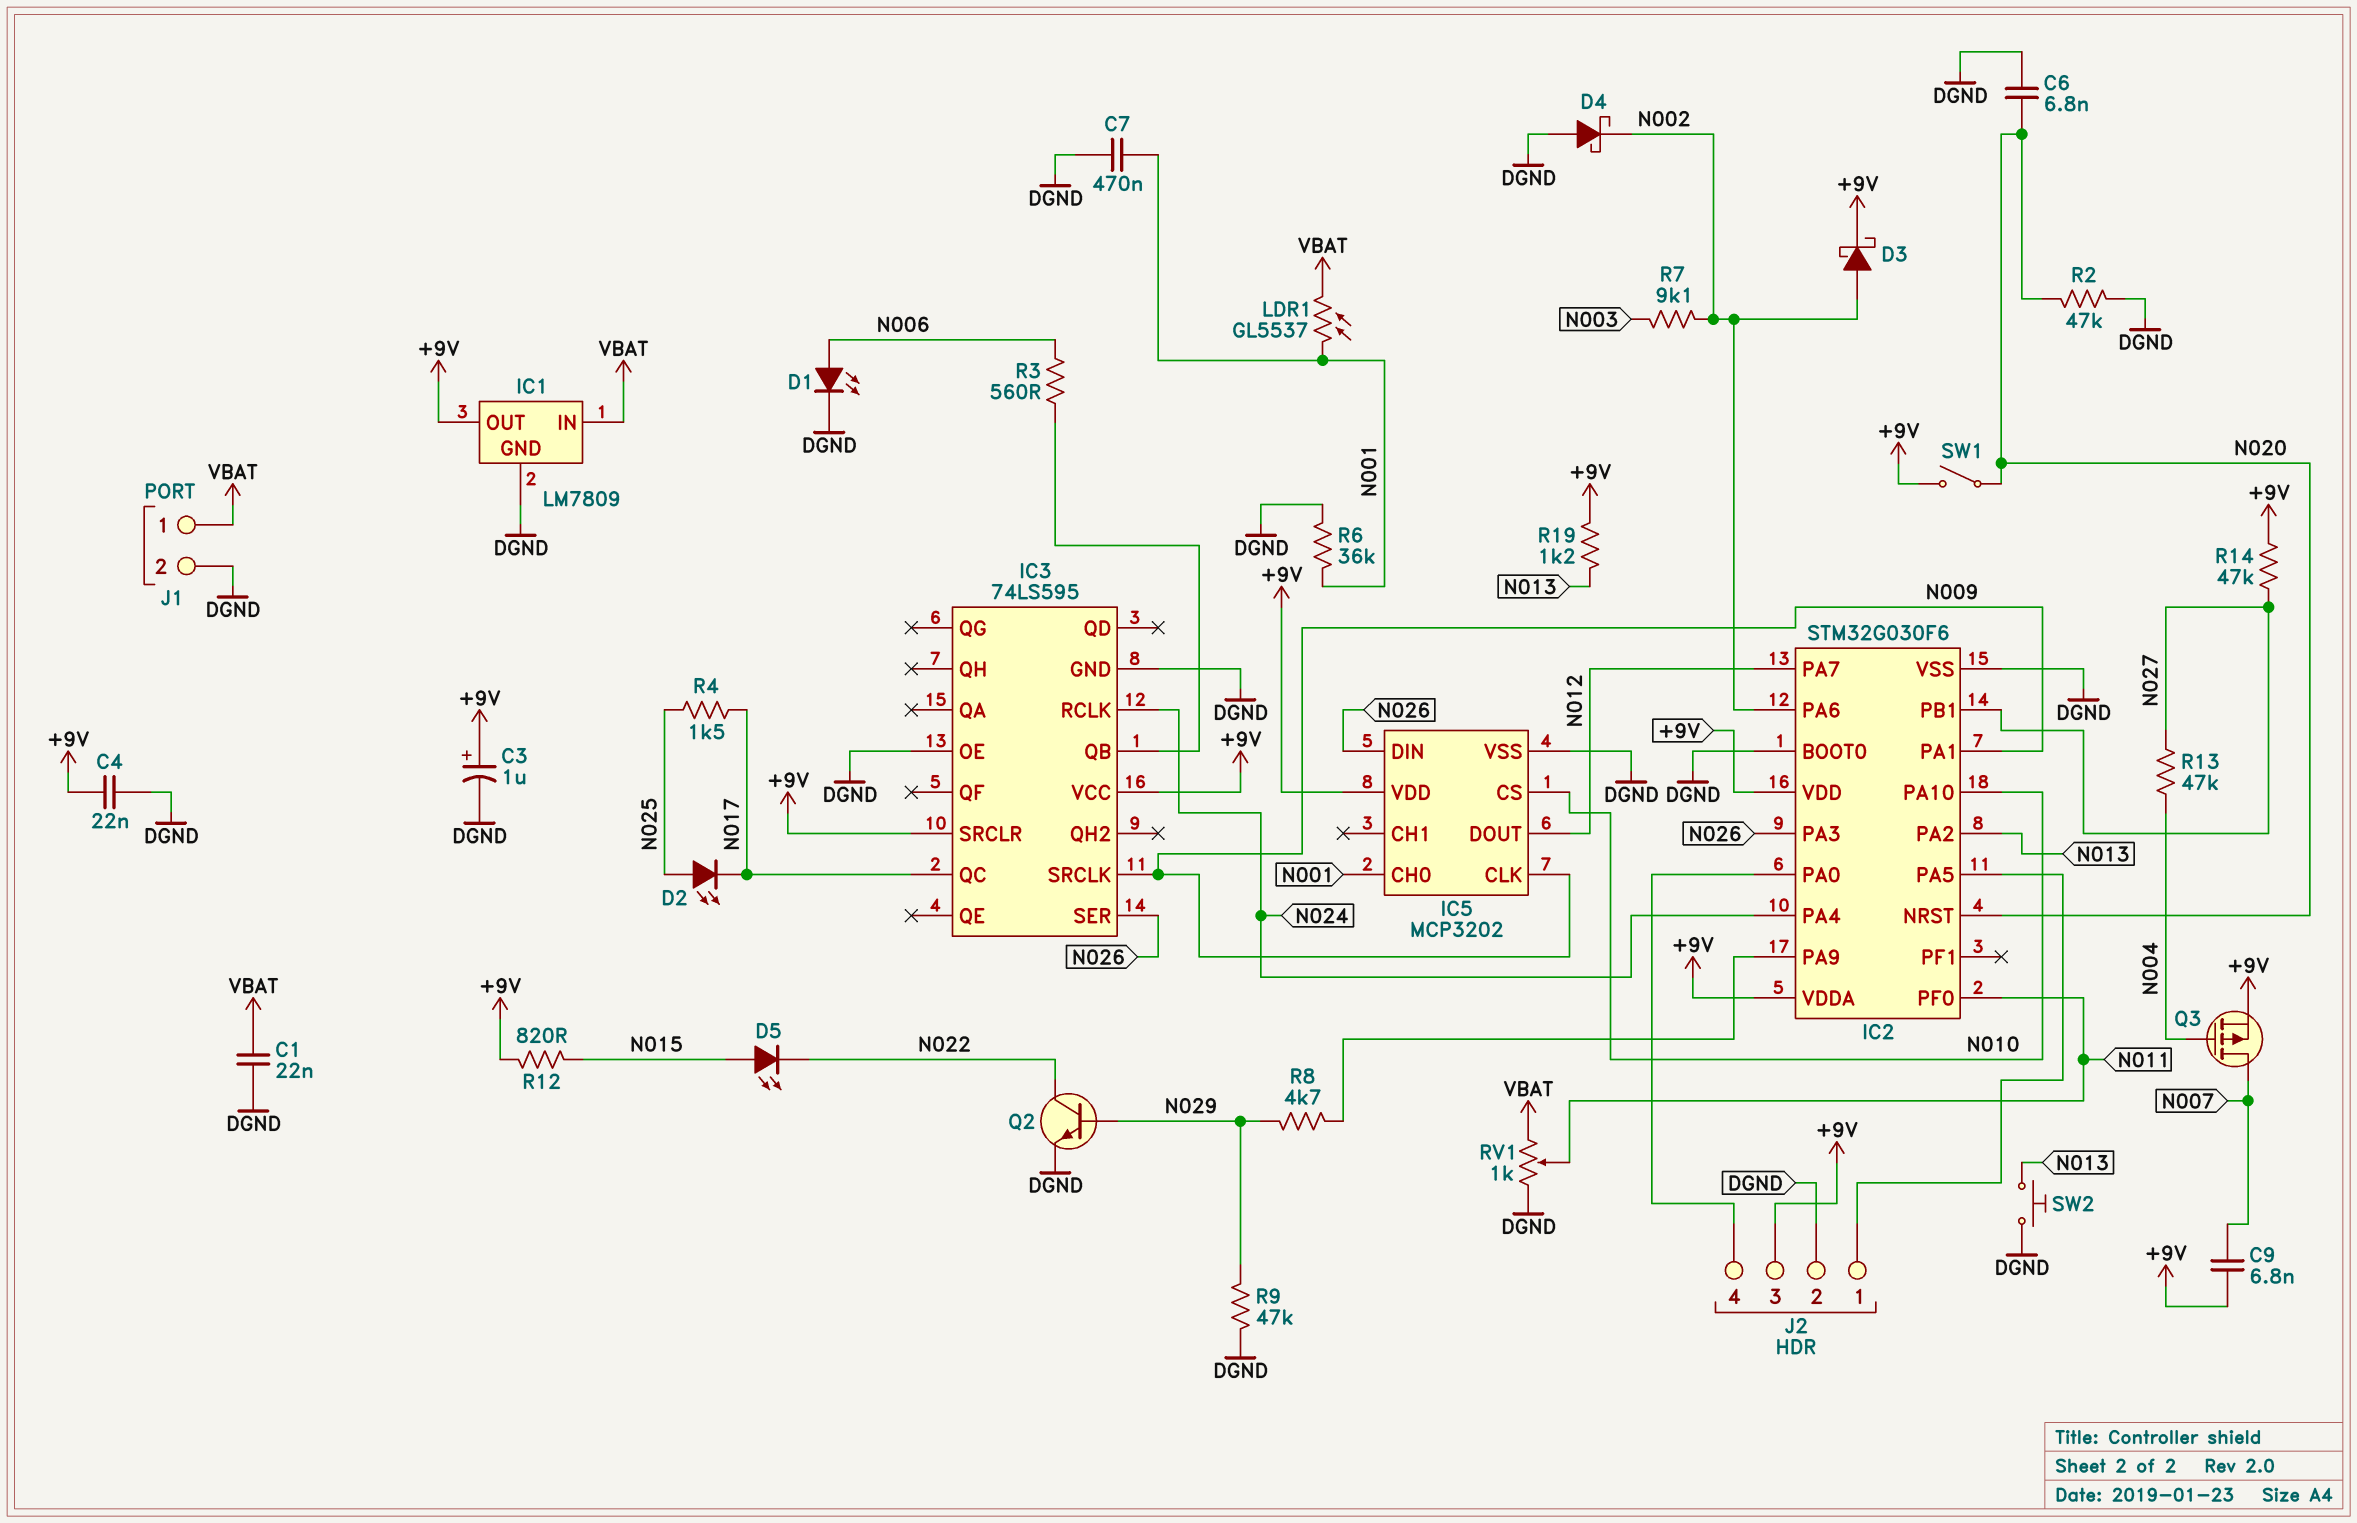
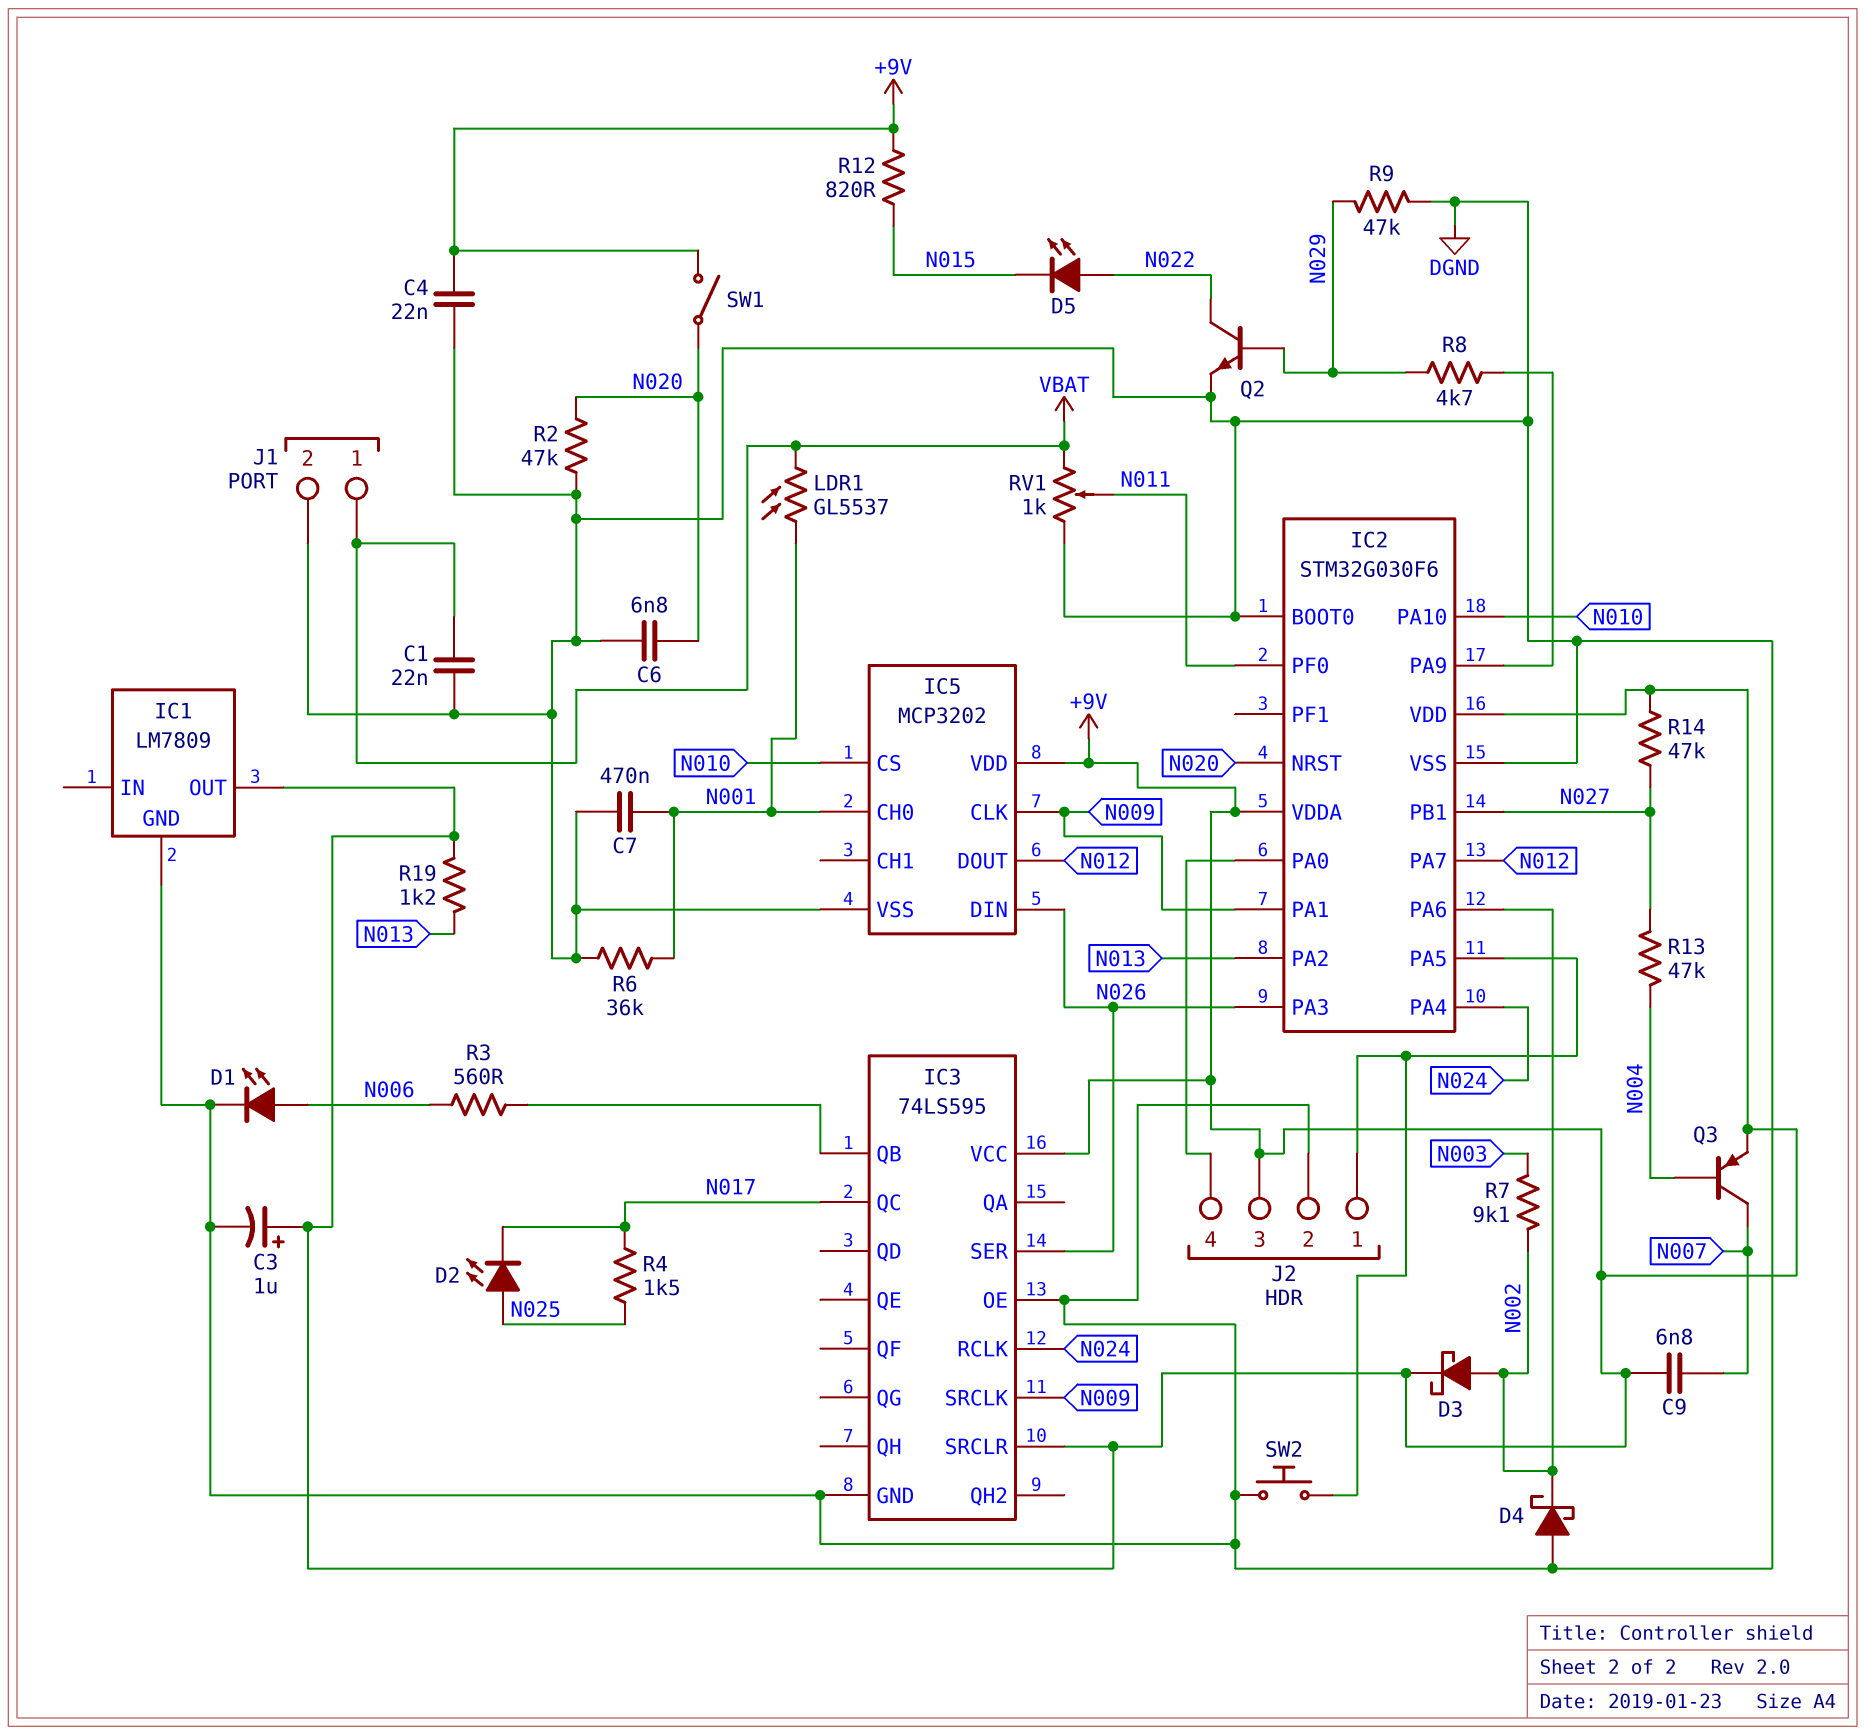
D5: LED (A N015, K N022) -> LED (A N022, K N015)
IC1 pin IN: VBAT -> none
Q3: PMOS (G N004, D N007, S +9V) -> PNP (B N004, C N007, E +9V)
SW2: button (DGND, N013) -> button (DGND, IC2/PA5)

